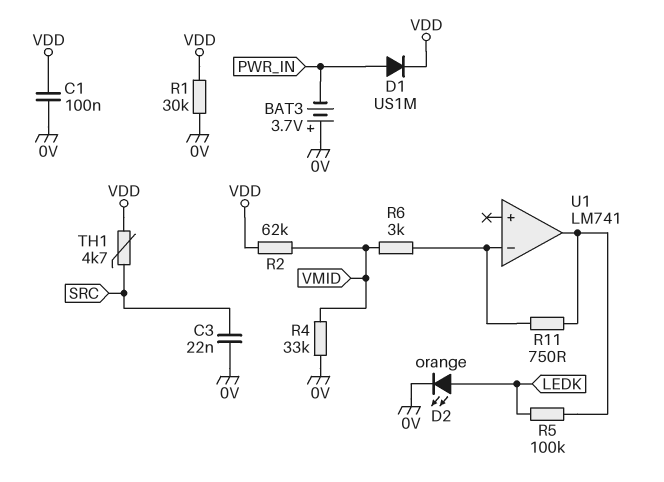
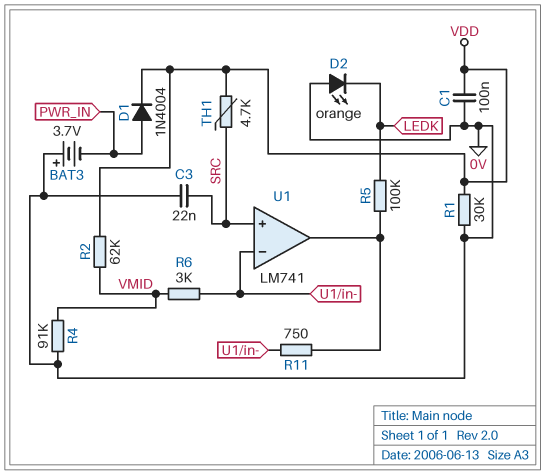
D1: diode US1M (A PWR_IN, K VDD) -> diode 1N4004 (A PWR_IN, K VDD)
D2: LED orange (A LEDK, K 0V) -> LED orange (A 0V, K LEDK)
R4: 33k (0V, VMID) -> 91k (0V, VMID)
U1 pin in+: none -> SRC

